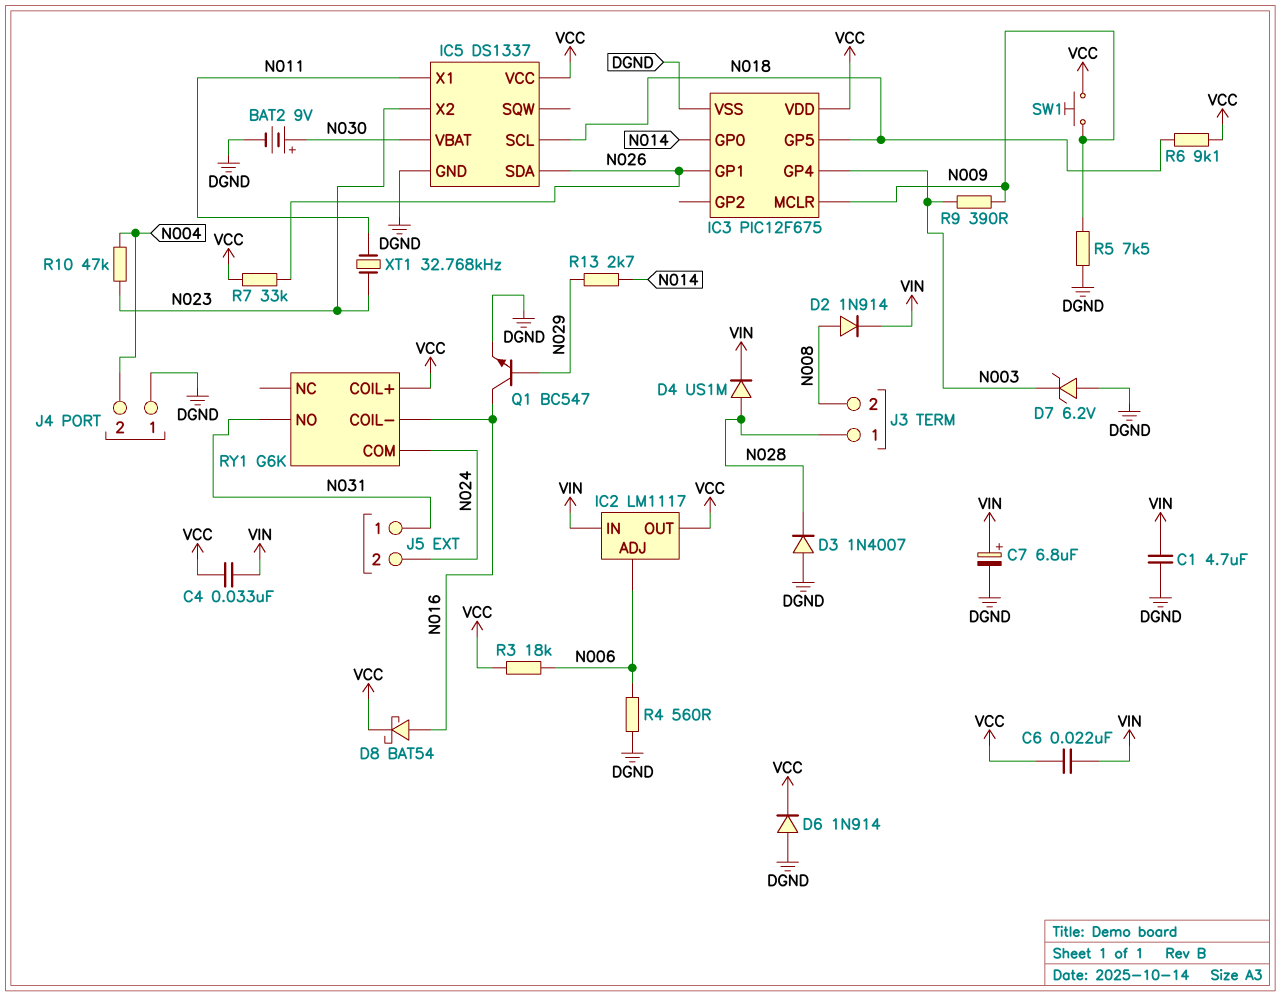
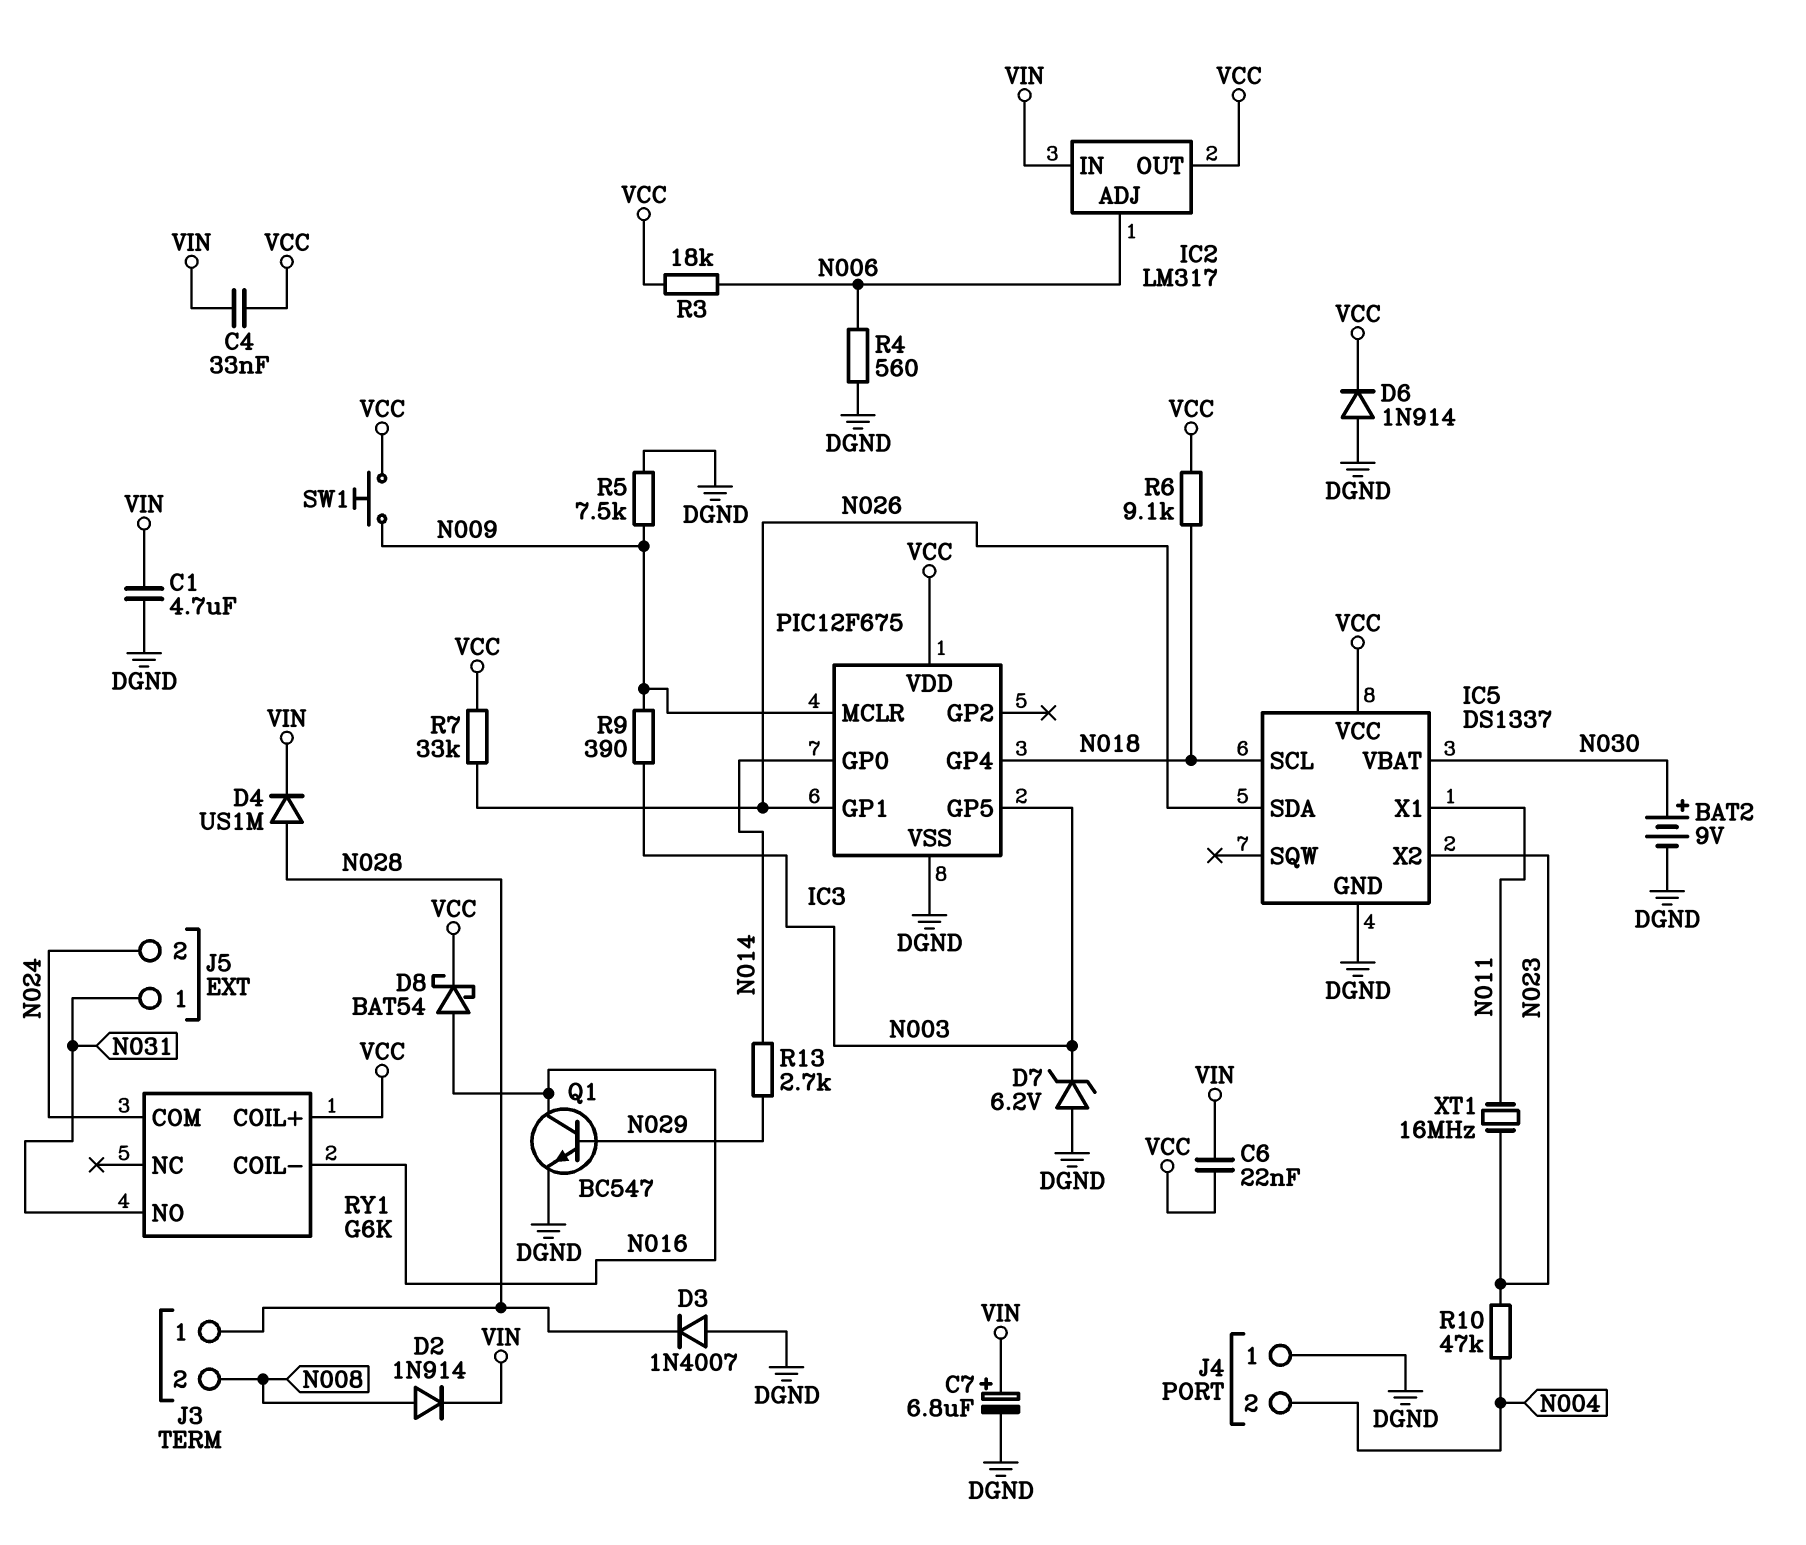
IC2: LM1117 -> LM317
IC3 pin GP4: N003 -> N018
IC3 pin GP5: N018 -> N003
XT1: 32.768kHz (N011, N023) -> 16MHz (N011, N023)

